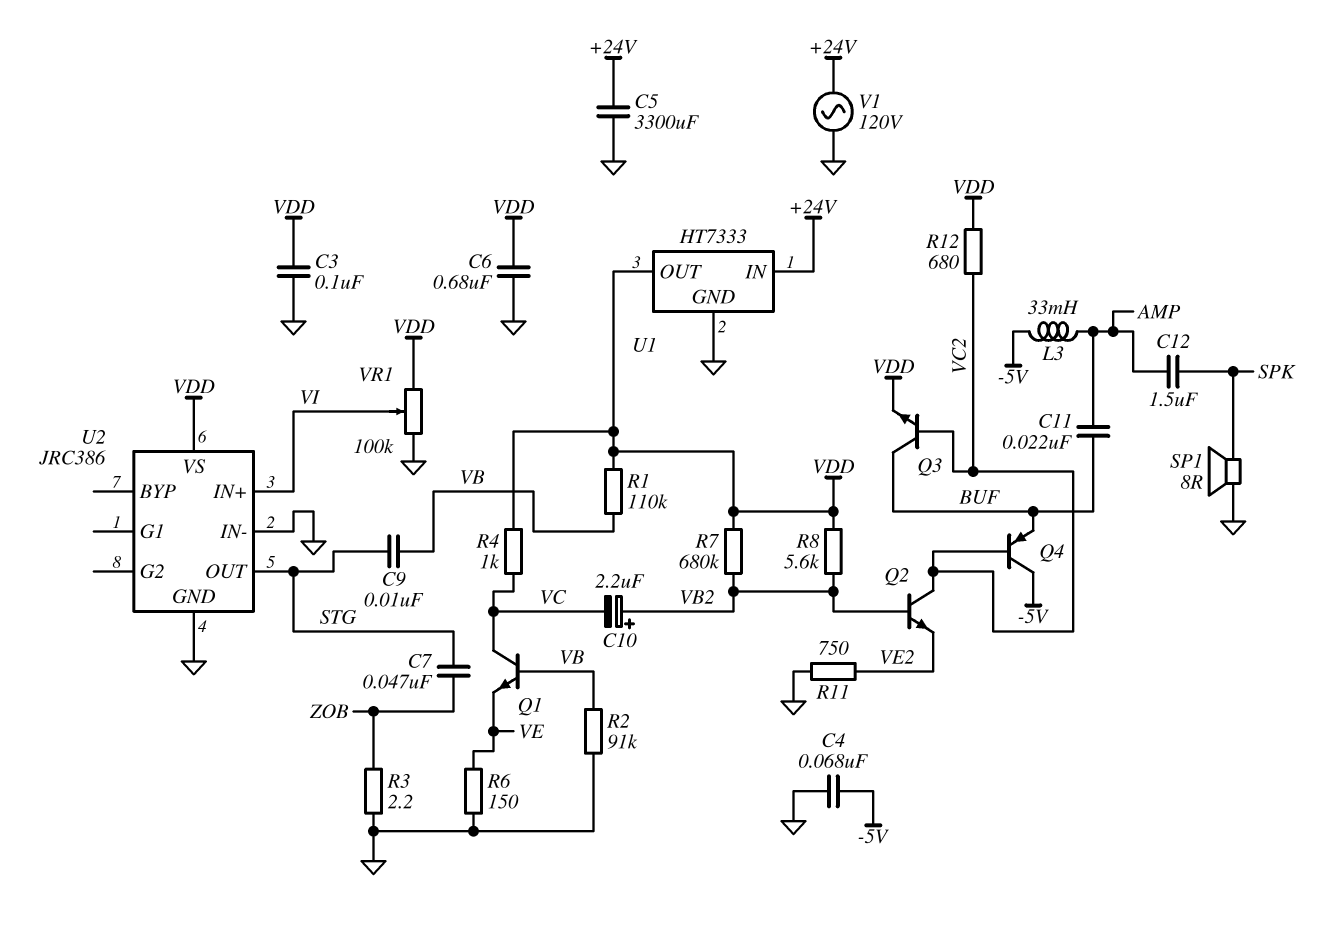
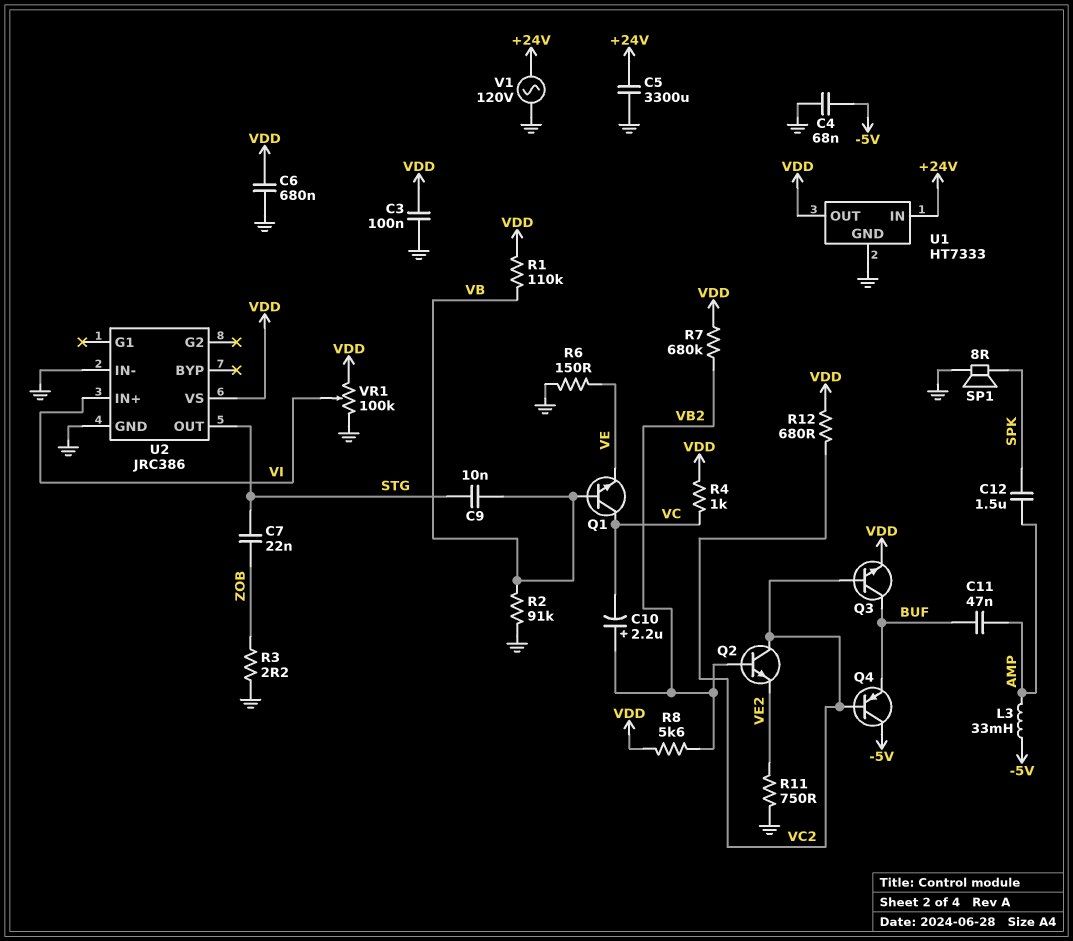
C7: 47nF (STG, ZOB) -> 22nF (STG, ZOB)
C11: 22nF (AMP, BUF) -> 47nF (AMP, BUF)

